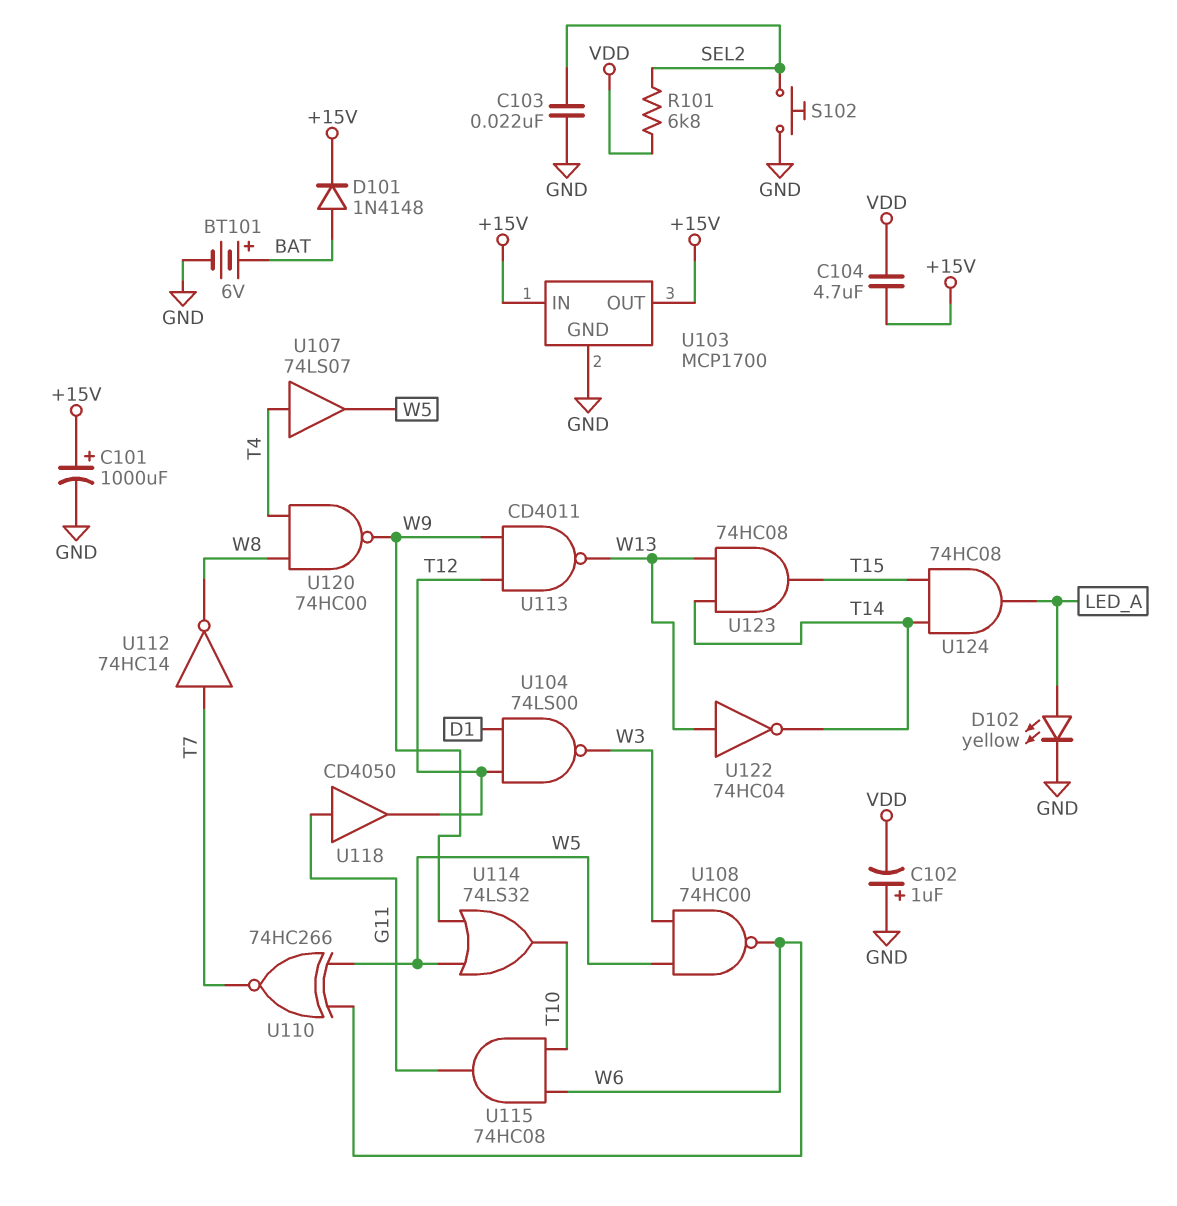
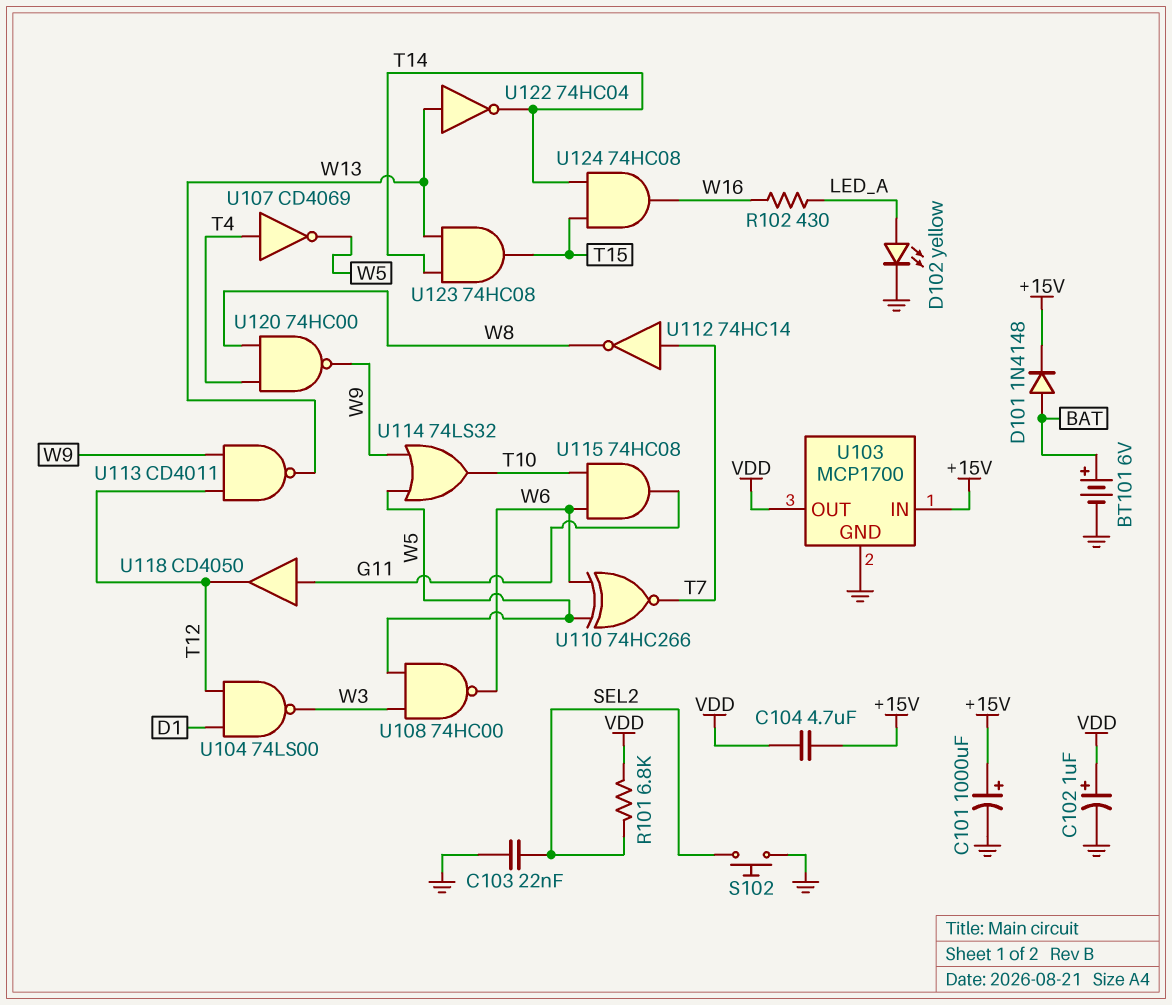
C102: 1uF (plus GND, minus VDD) -> 1uF (plus VDD, minus GND)
R102: none -> 430 (LED_A, W16)
U103 pin OUT: +15V -> VDD
U107: buffer 74LS07 (in T4, out W5) -> NOT CD4069 (in T4, out W5)
U124: AND 74HC08 (in T14, in T15, out LED_A) -> AND 74HC08 (in T14, in T15, out W16)

